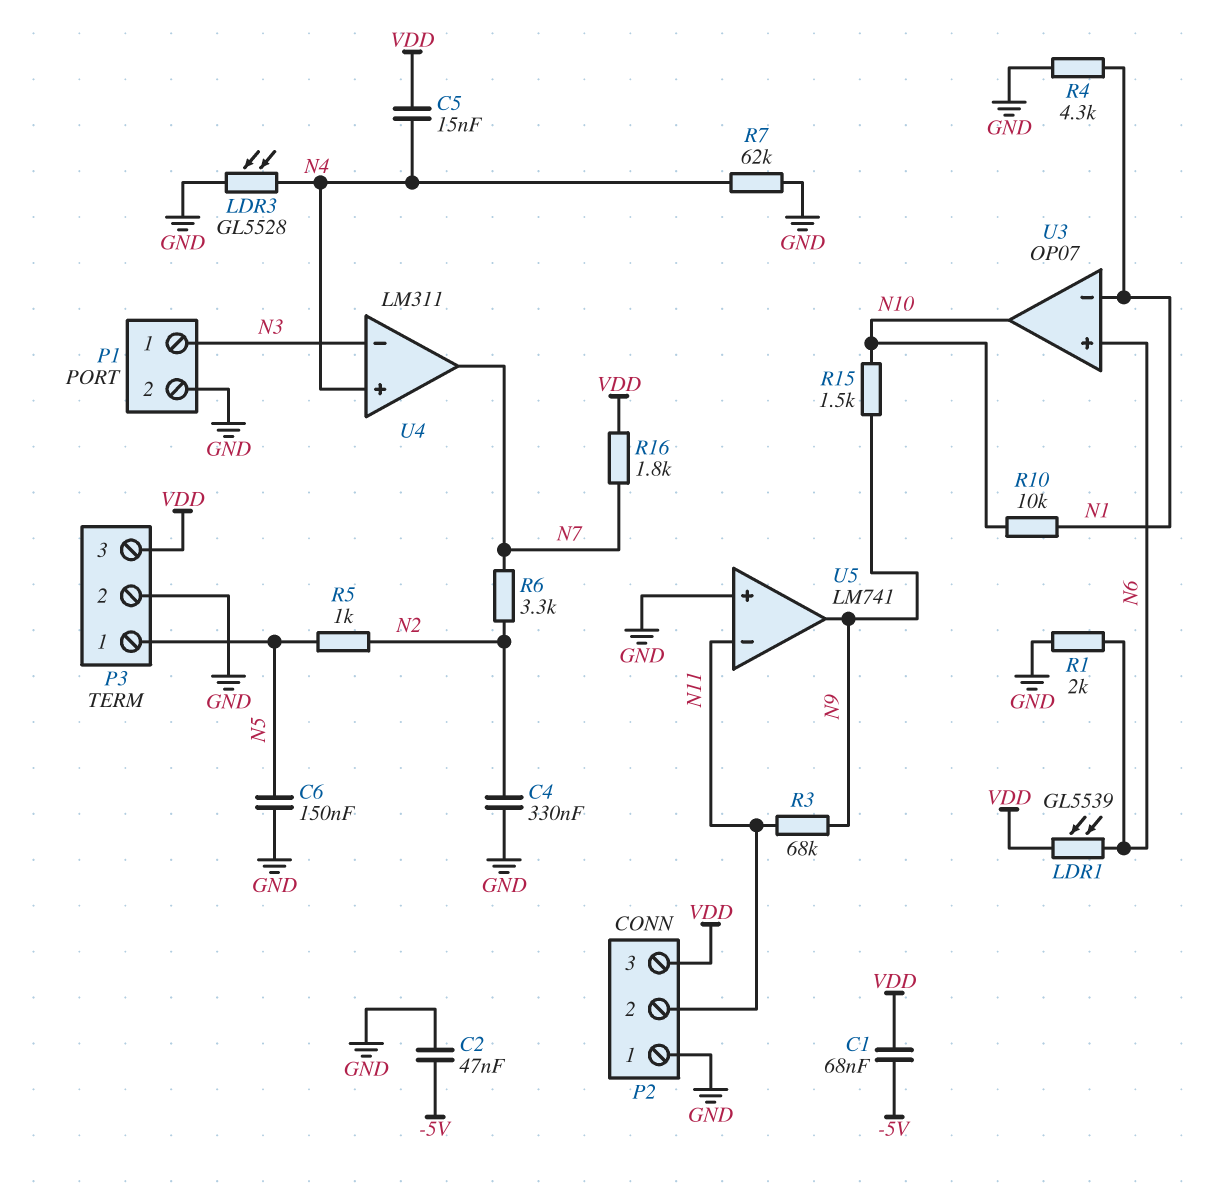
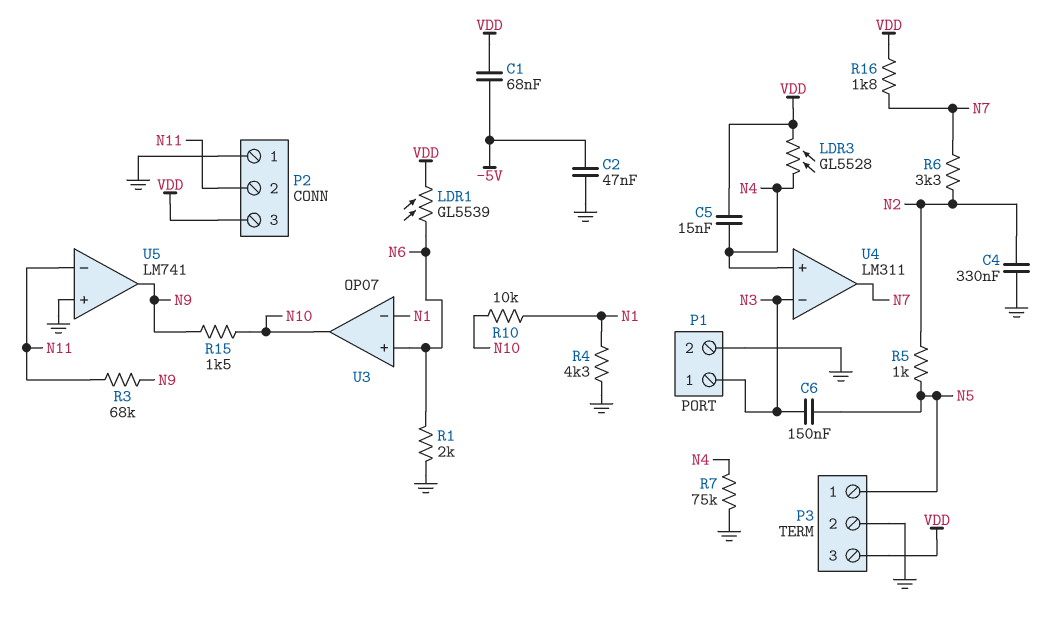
C6: 150nF (GND, N5) -> 150nF (N3, N5)
LDR3: GL5528 (GND, N4) -> GL5528 (N4, VDD)
R7: 62k (GND, N4) -> 75k (GND, N4)

